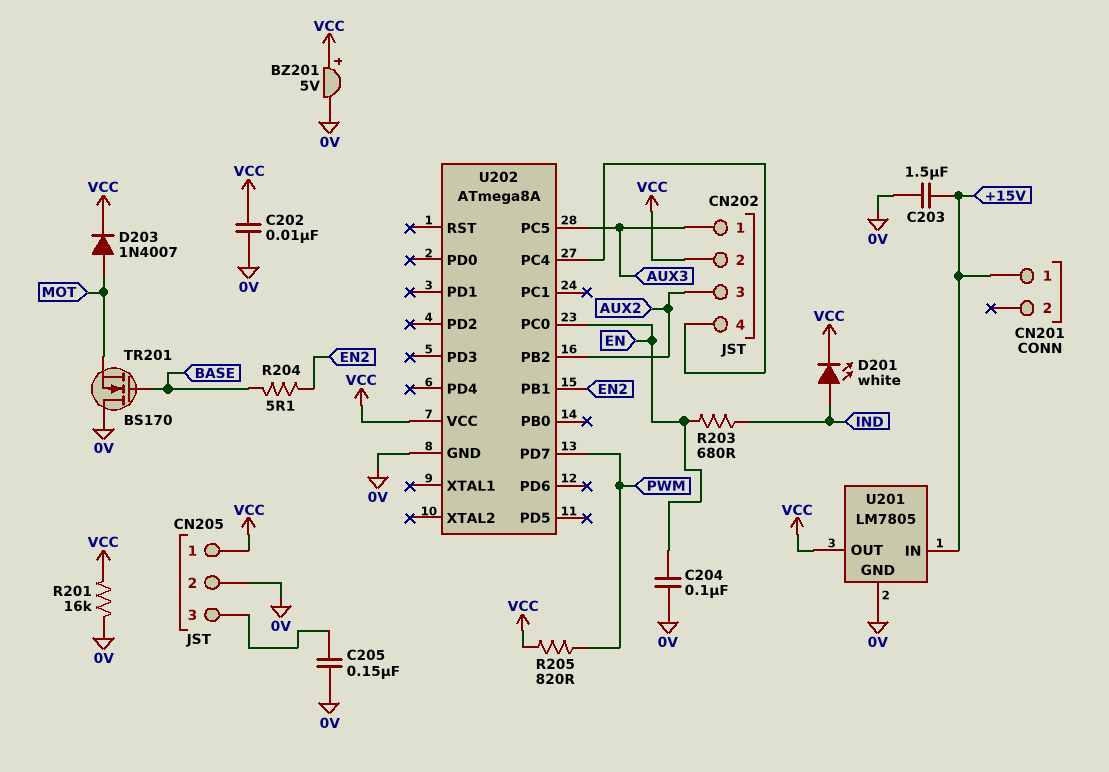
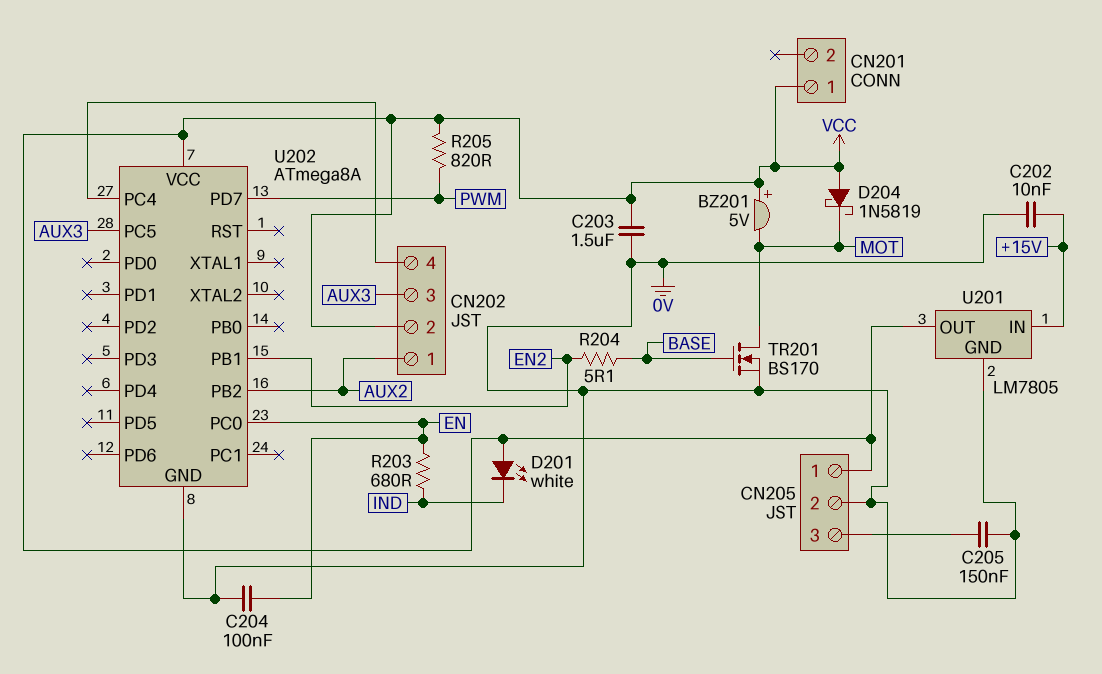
BZ201: buzzer 5V (plus VCC, minus 0V) -> buzzer 5V (plus VCC, minus MOT)
C202: 10nF (0V, VCC) -> 10nF (+15V, 0V)
C203: 1.5uF (+15V, 0V) -> 1.5uF (0V, VCC)
CN201 pin 1: +15V -> VCC
CN202 pin 1: AUX3 -> AUX2
CN202 pin 3: AUX2 -> AUX3
D201: LED white (A IND, K VCC) -> LED white (A VCC, K IND)
D203: diode 1N4007 (A MOT, K VCC) -> none
D204: none -> schottky 1N5819 (A VCC, K MOT)
R201: 16k (0V, VCC) -> none
TR201: NMOS BS170 (G BASE, D 0V, S MOT) -> NMOS BS170 (G BASE, D MOT, S 0V)

